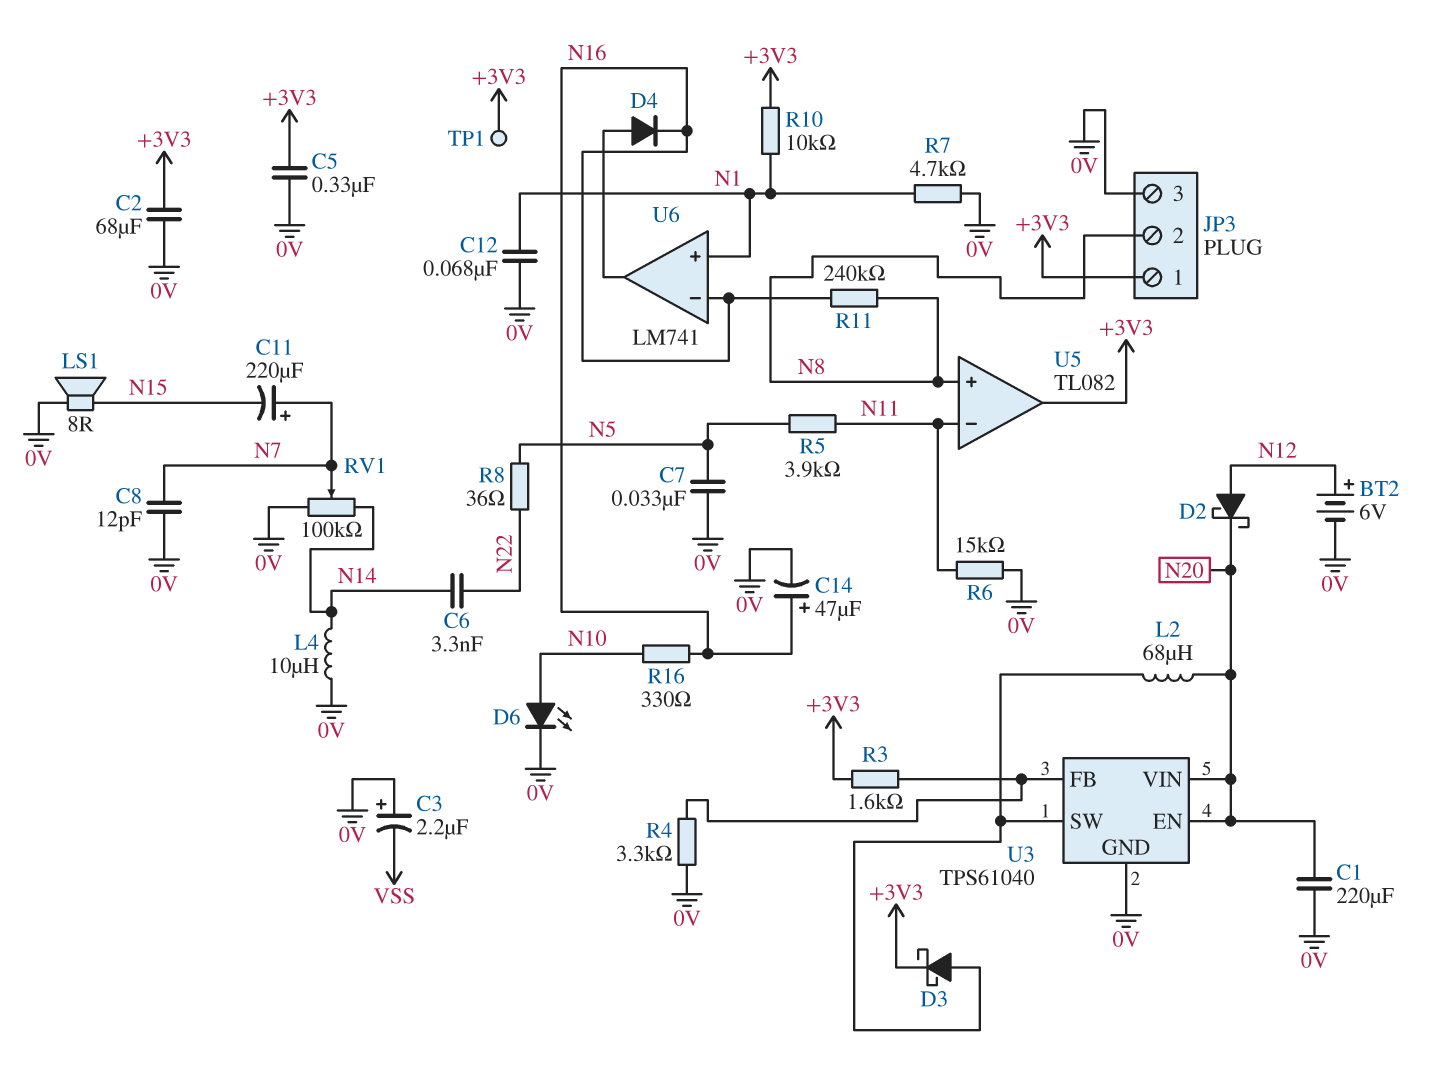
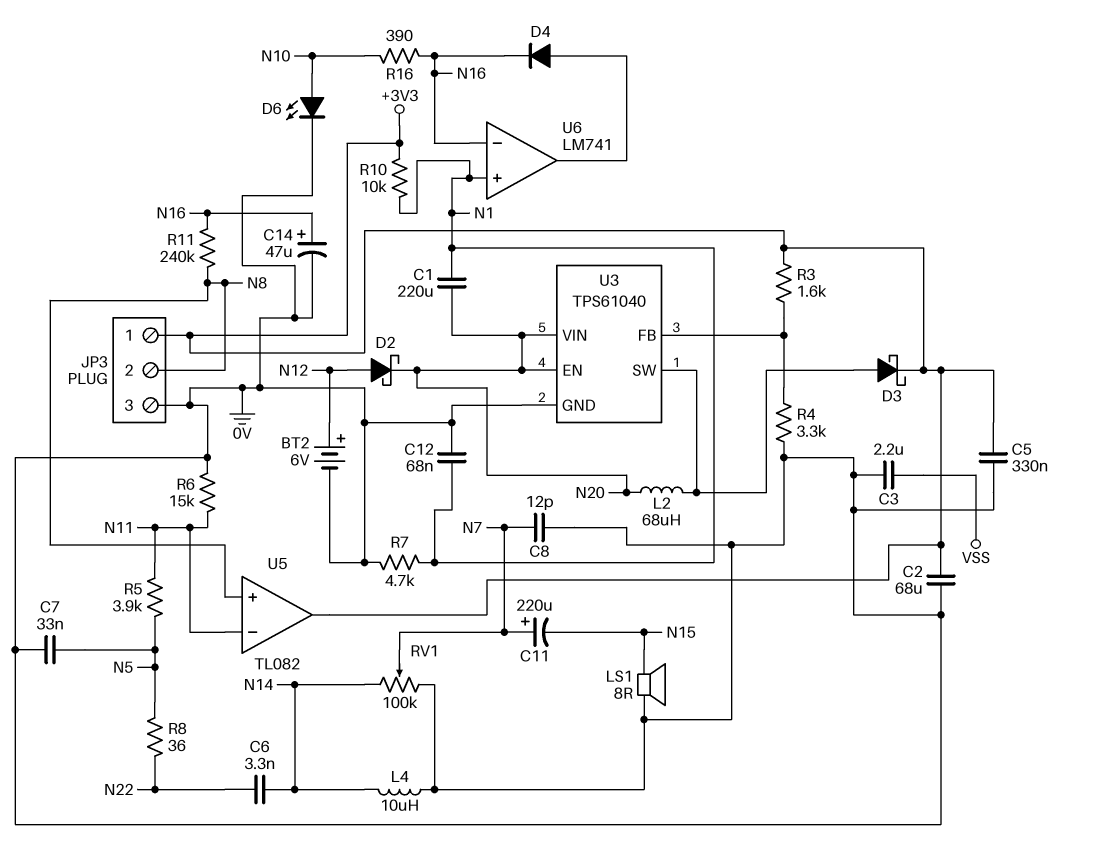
C1: 220uF (0V, N20) -> 220uF (N1, N20)
C3: 2.2uF (plus 0V, minus VSS) -> 2.2uF (0V, VSS)
R16: 330 (N10, N16) -> 390 (N10, N16)
TP1: test point (+3V3) -> none

